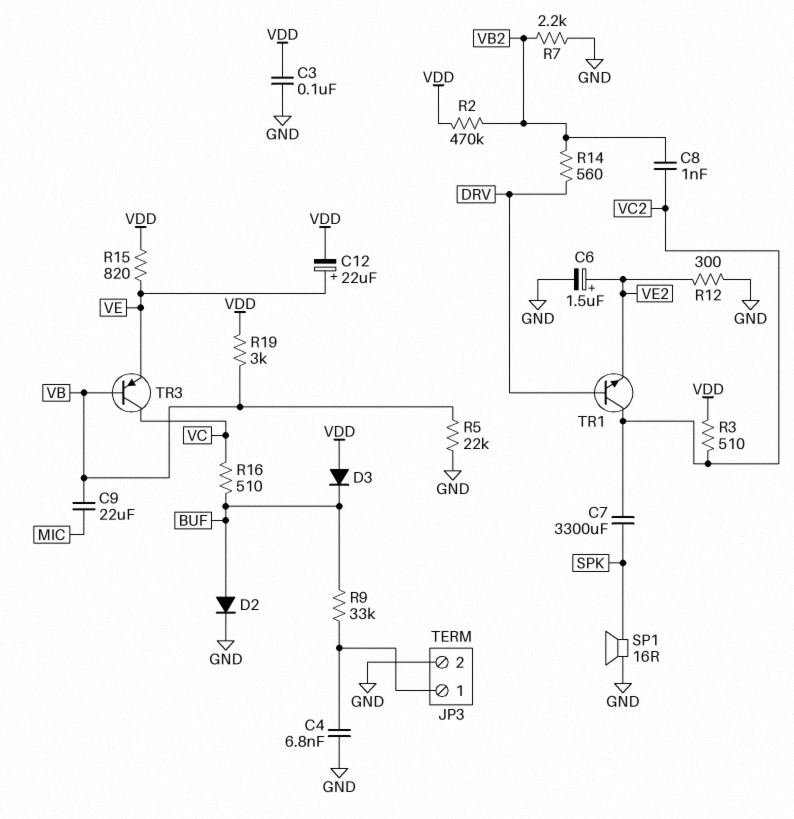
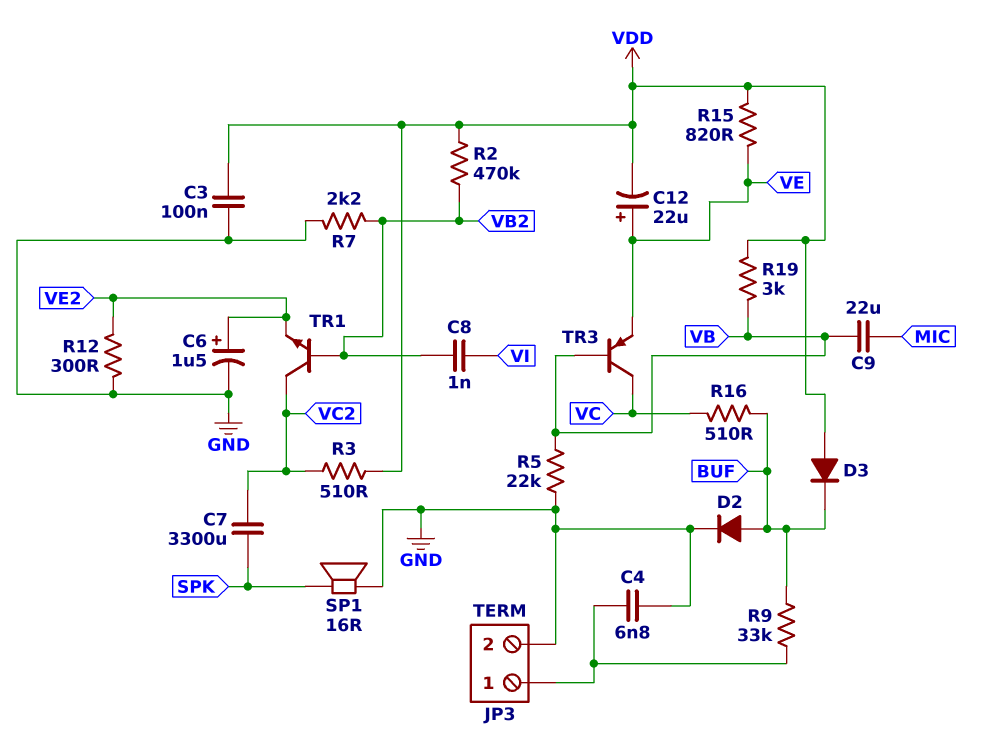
C8: 1nF (VB2, VC2) -> 1nF (VB2, VI)
R14: 560 (DRV, VB2) -> none
TR1: NPN (B DRV, C VC2, E VE2) -> NPN (B VB2, C VC2, E VE2)

